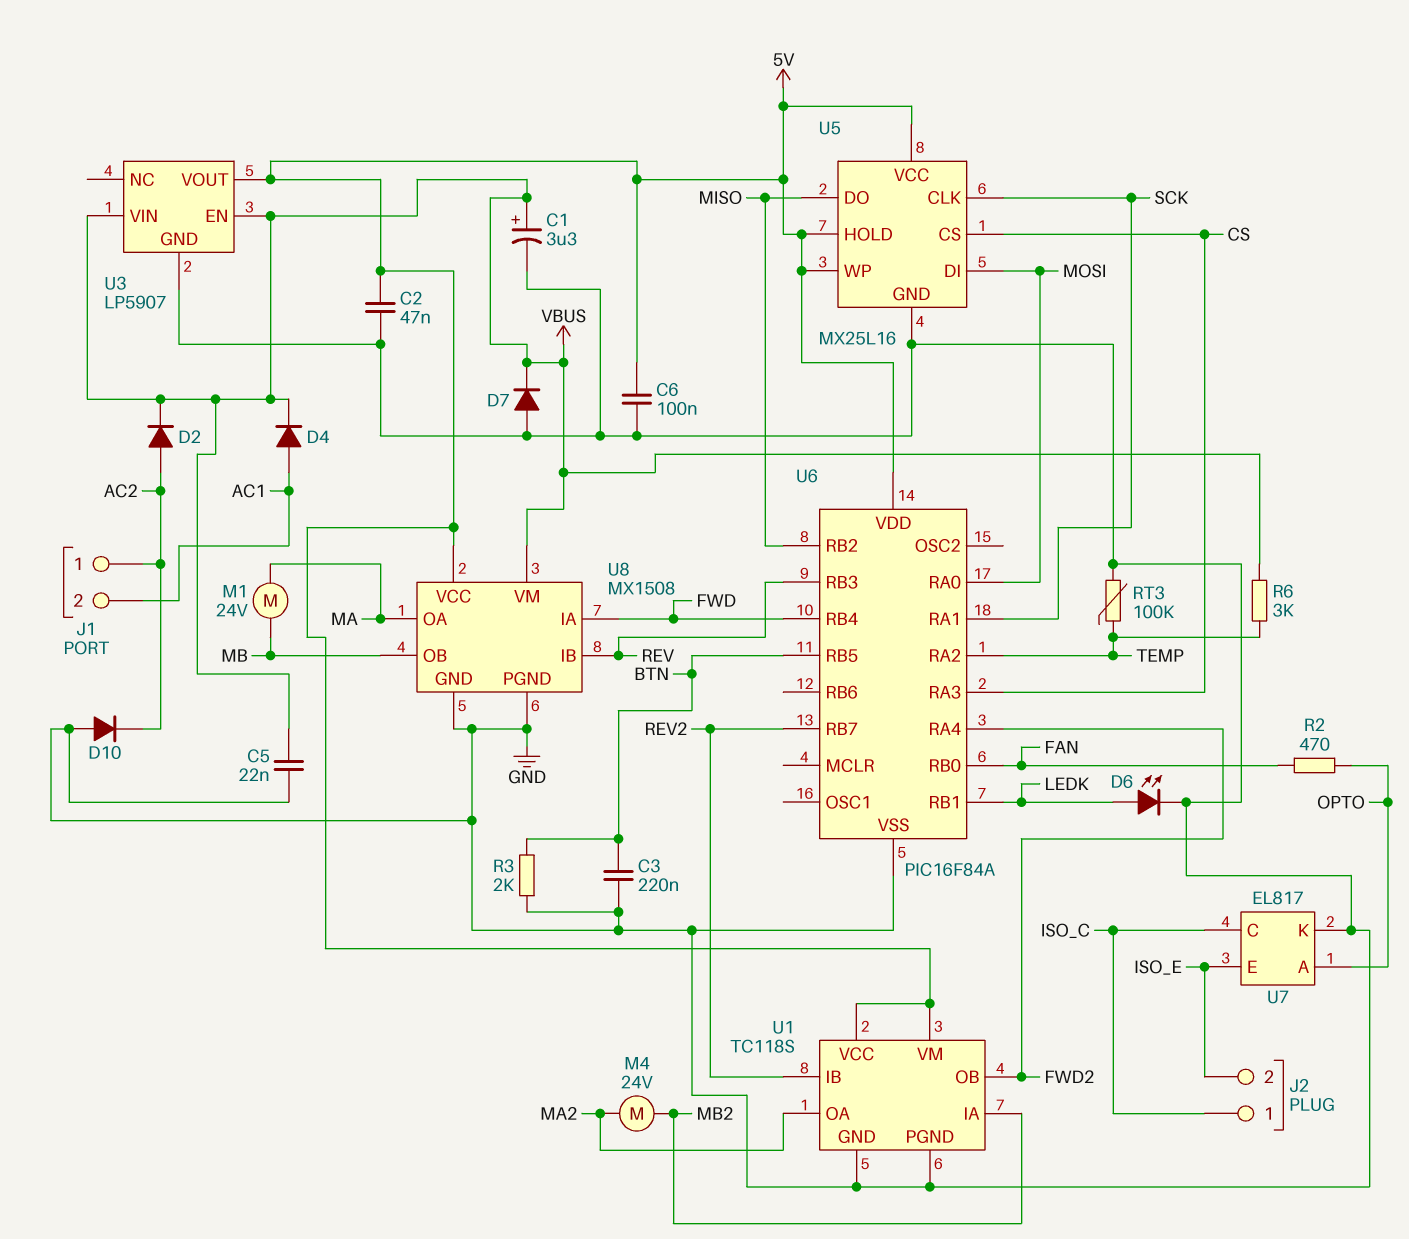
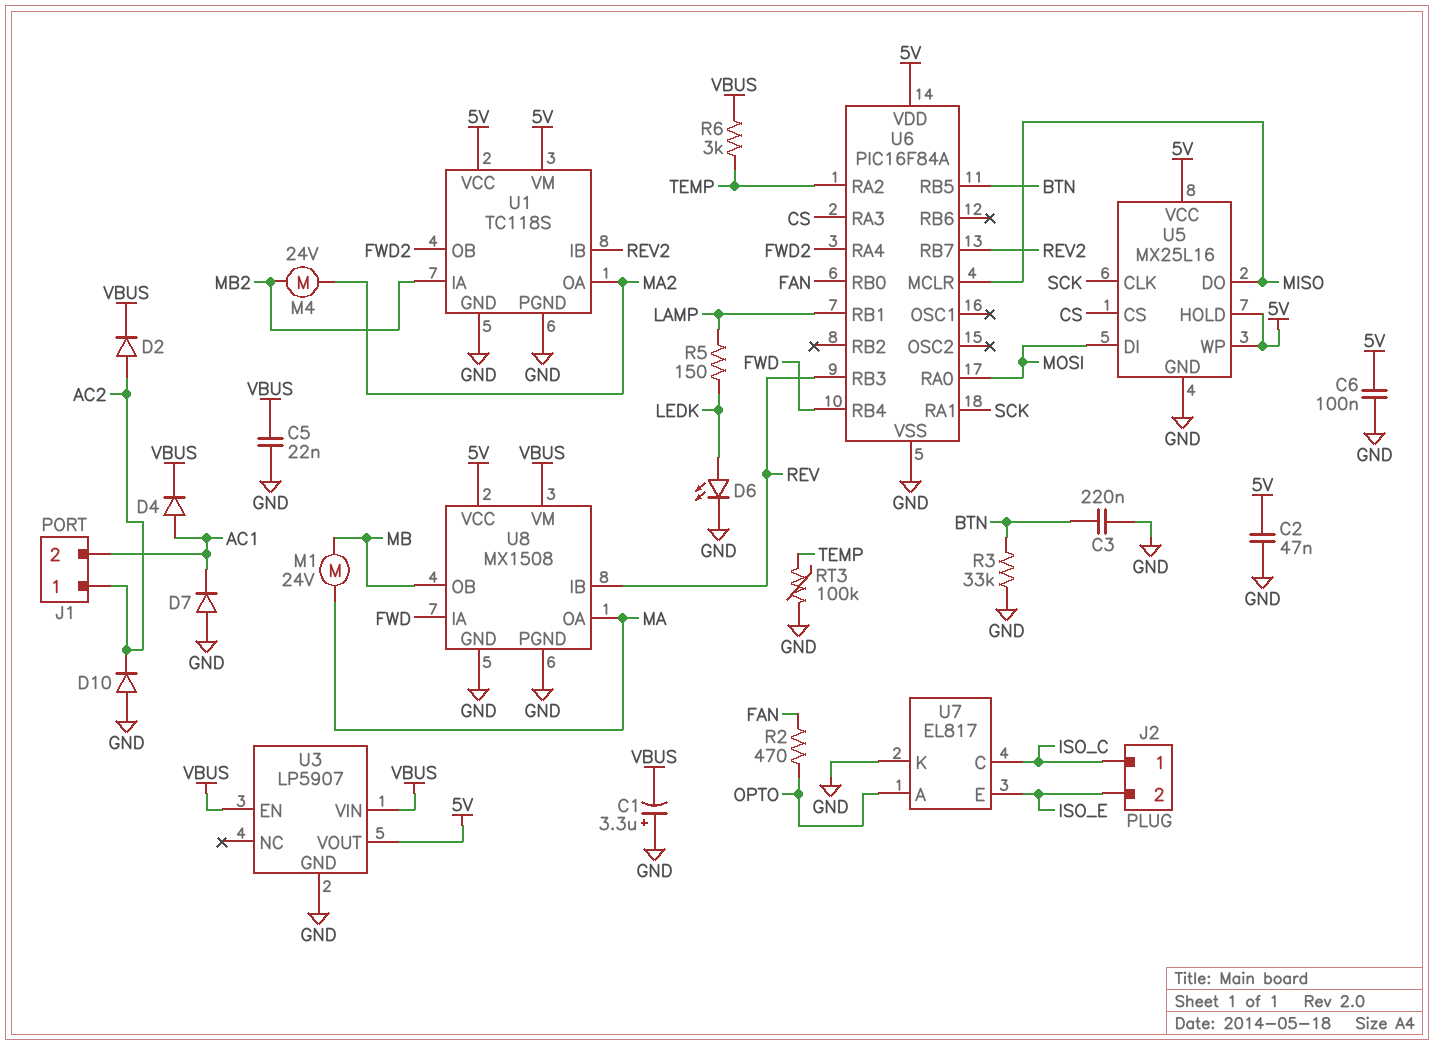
C1: 3.3uF (plus VBUS, minus GND) -> 3.3uF (plus GND, minus VBUS)
D7: diode (A GND, K VBUS) -> diode (A GND, K AC1)
R3: 2k (BTN, GND) -> 33k (BTN, GND)
R5: none -> 150 (LAMP, LEDK)
U6 pin MCLR: none -> MISO
U6 pin RB1: LEDK -> LAMP
U6 pin RB2: MISO -> none

